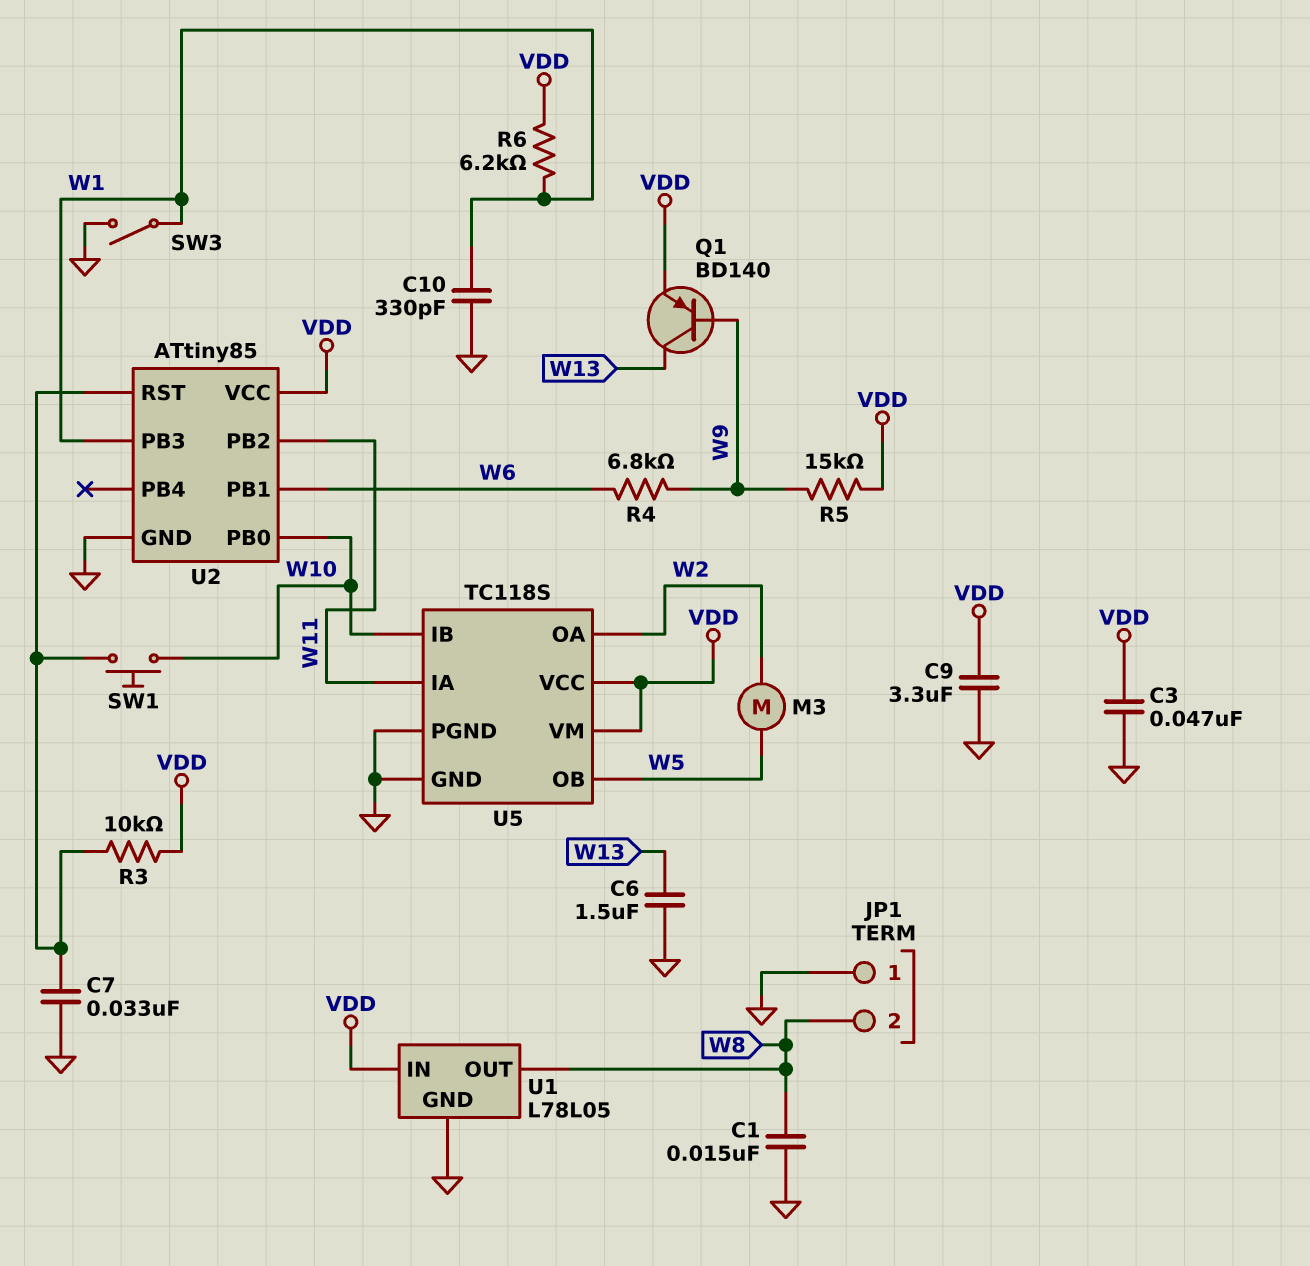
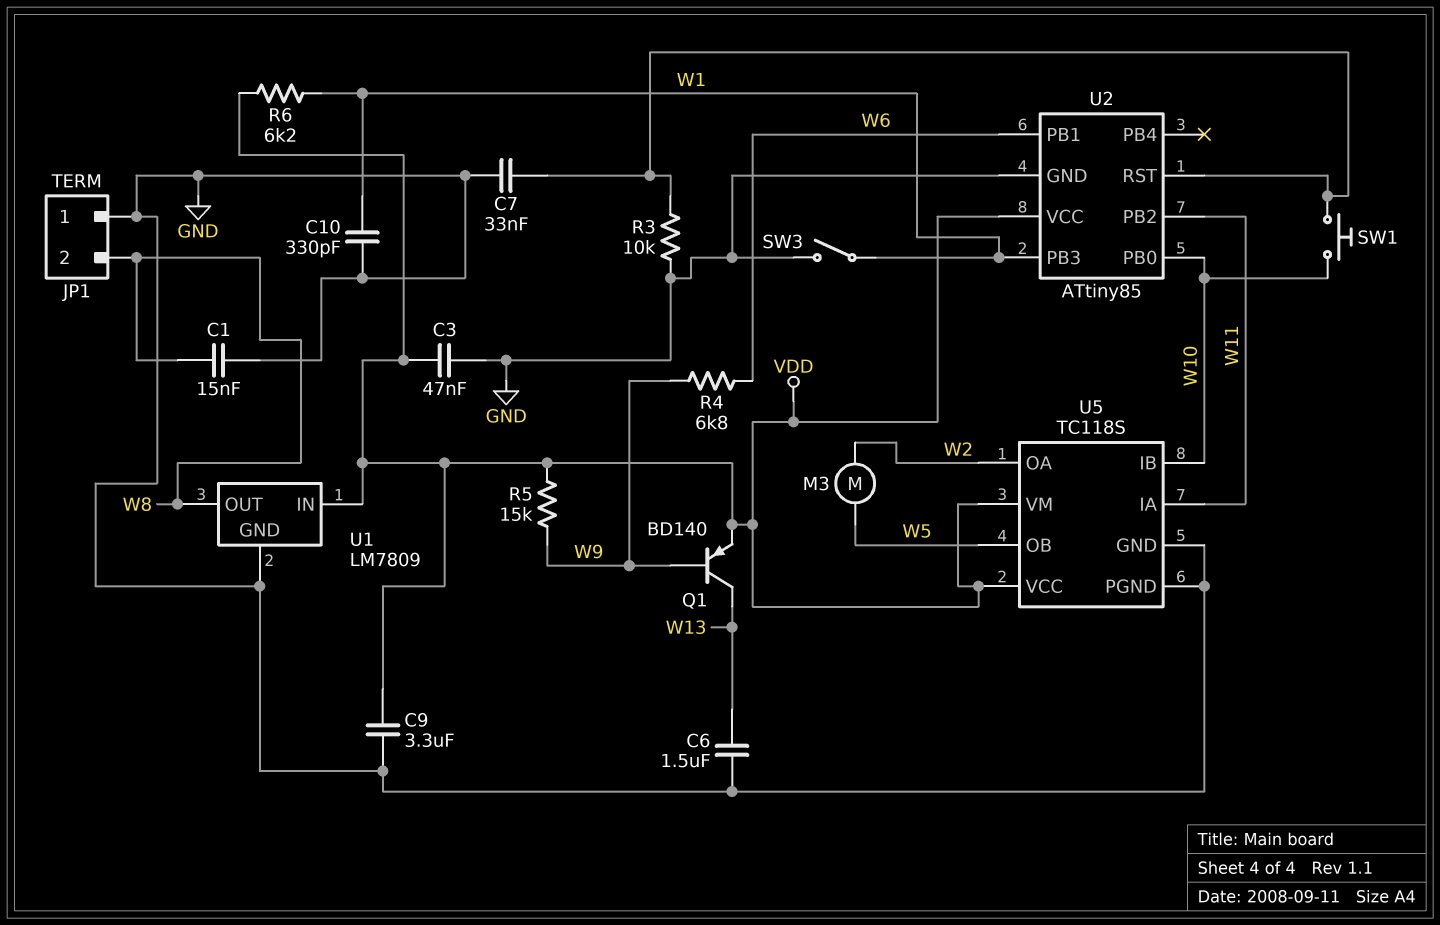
R3: 10k (U2/RST, VDD) -> 10k (GND, U2/RST)
U1: L78L05 -> LM7809

